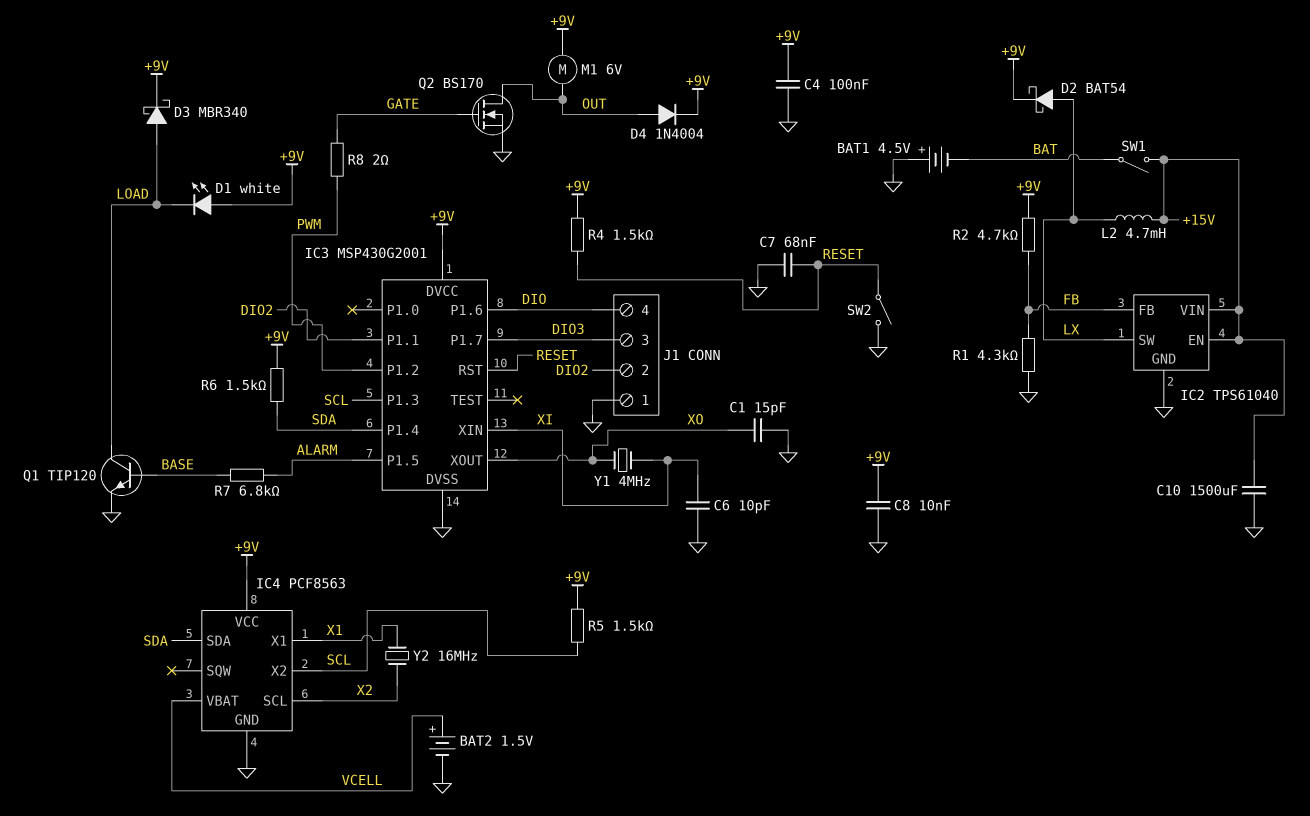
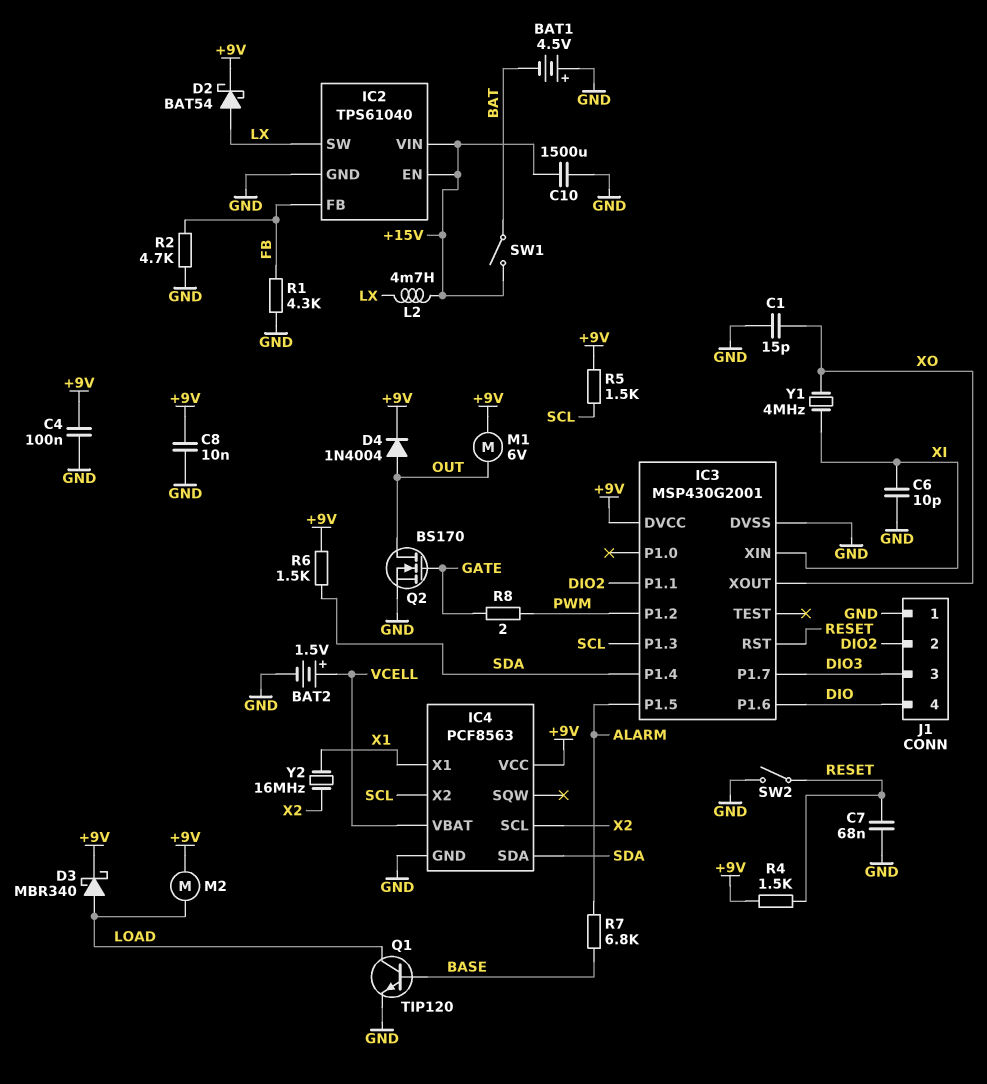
D1: LED white (A +9V, K LOAD) -> none
M2: none -> motor (+9V, LOAD)
R2: 4.7k (+9V, FB) -> 4.7k (FB, GND)

